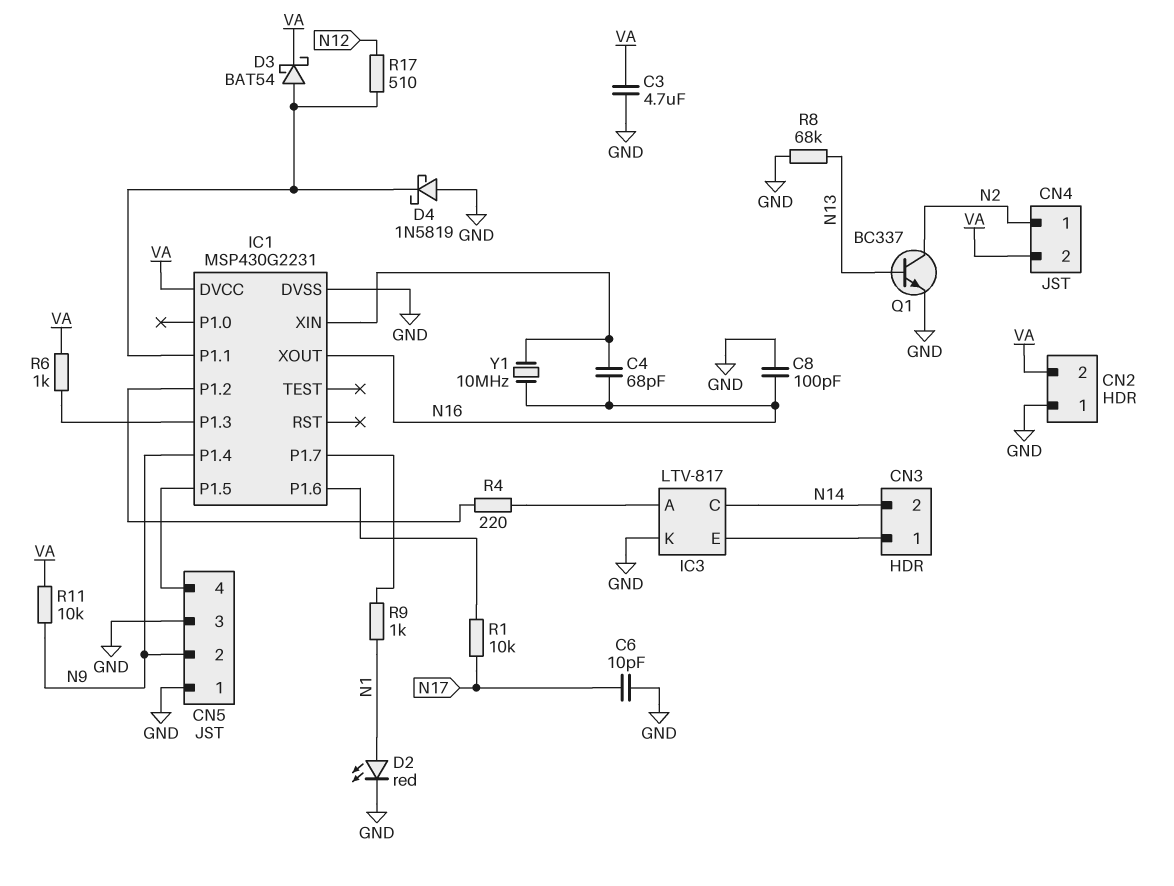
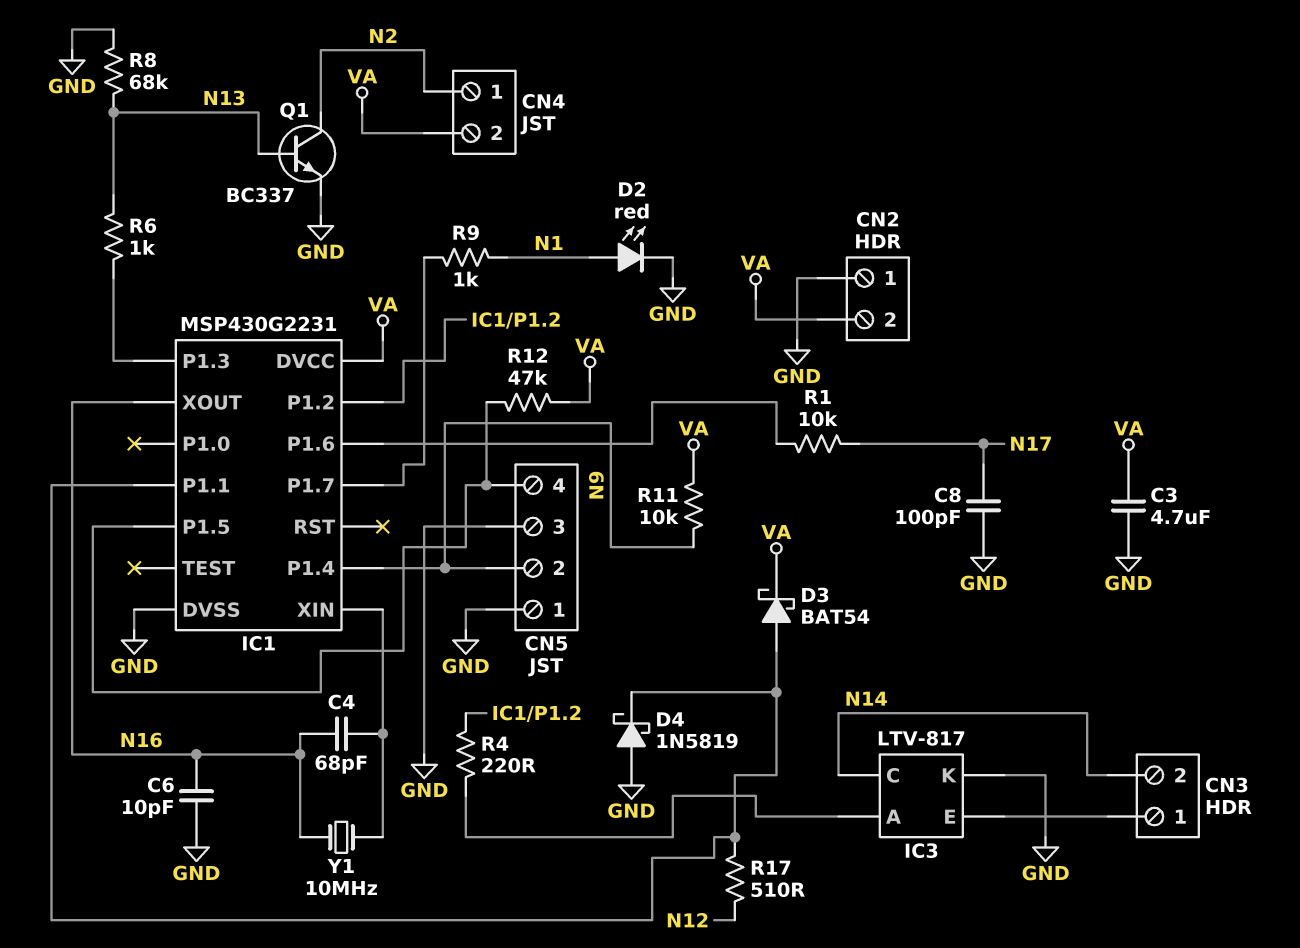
C6: 10pF (GND, N17) -> 10pF (GND, N16)
C8: 100pF (GND, N16) -> 100pF (GND, N17)
R6: 1k (IC1/P1.3, VA) -> 1k (IC1/P1.3, N13)
R12: none -> 47k (CN5/4, VA)

